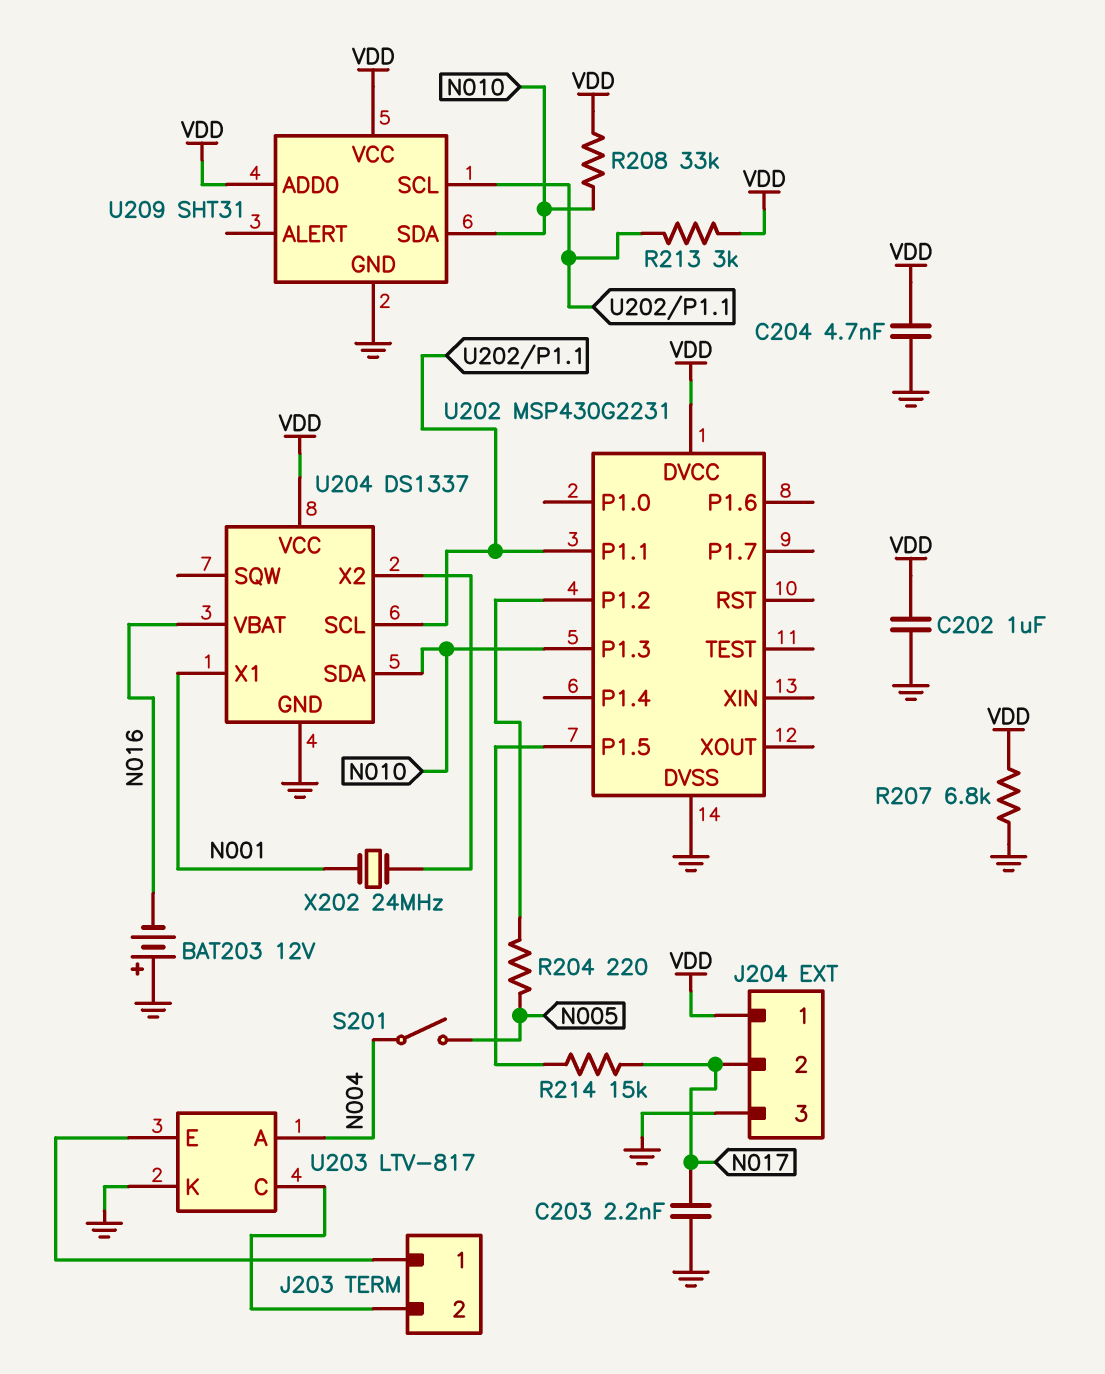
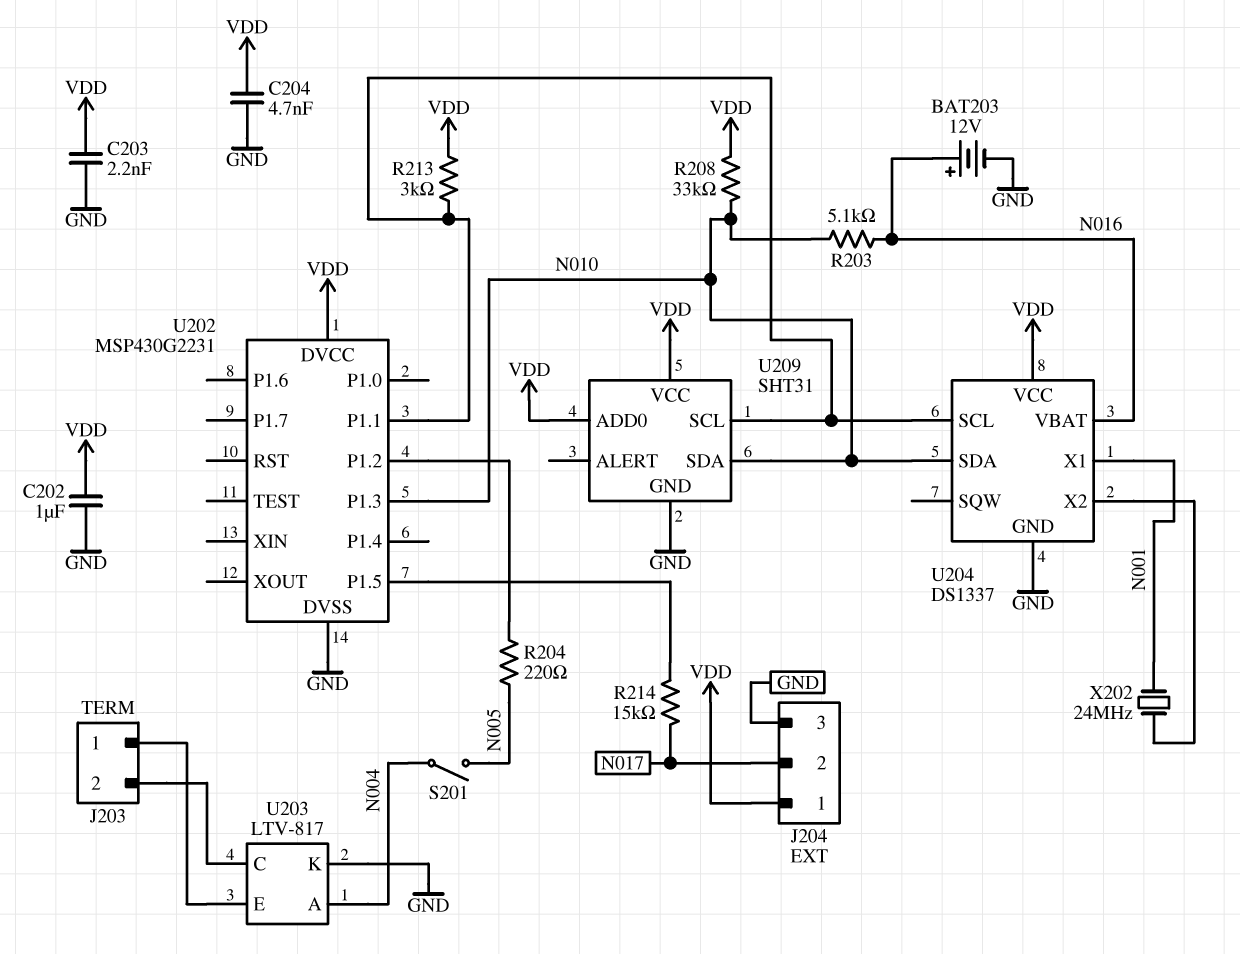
BAT203: 12V (plus GND, minus N016) -> 12V (plus N016, minus GND)
C203: 2.2nF (GND, N017) -> 2.2nF (GND, VDD)
R203: none -> 5.1k (N010, N016)
R207: 6.8k (GND, VDD) -> none

